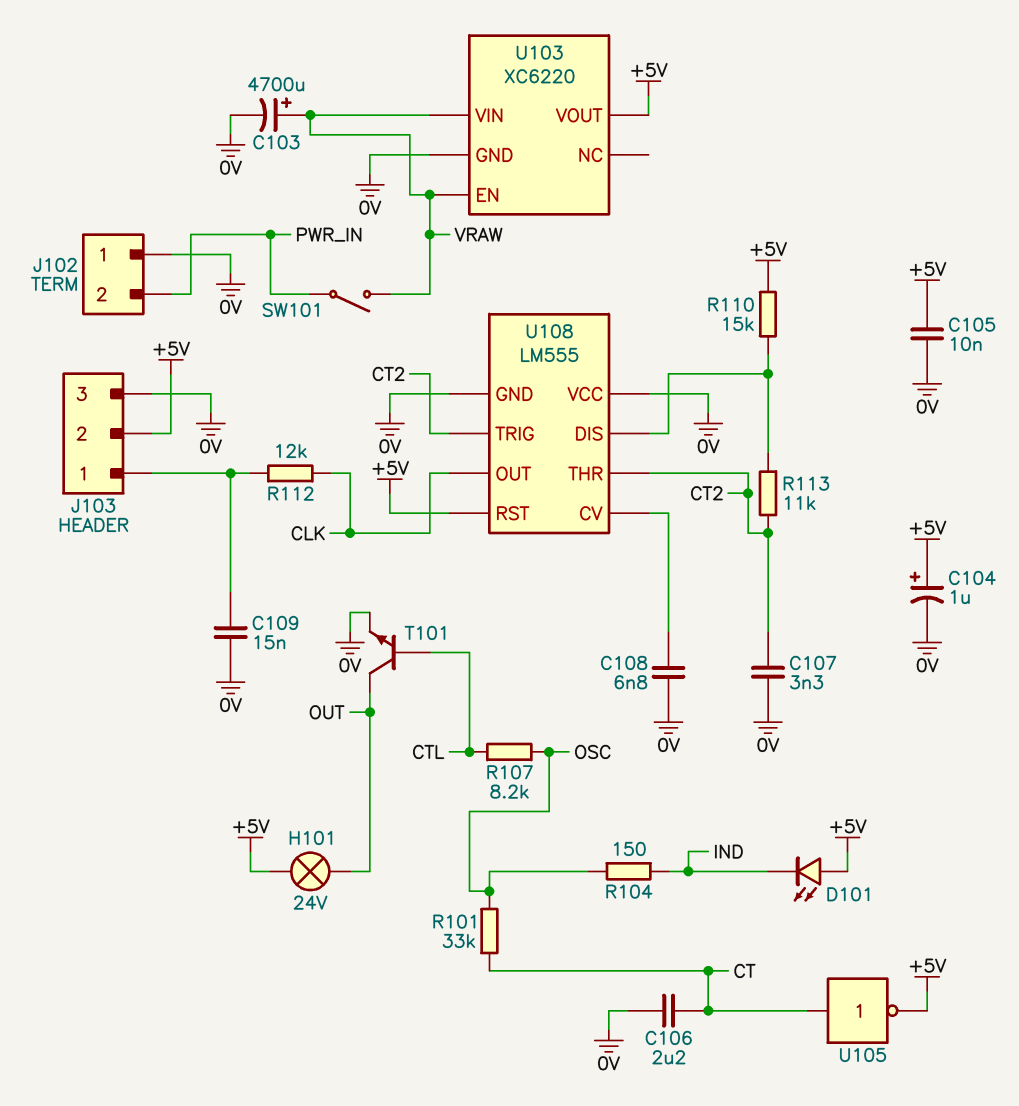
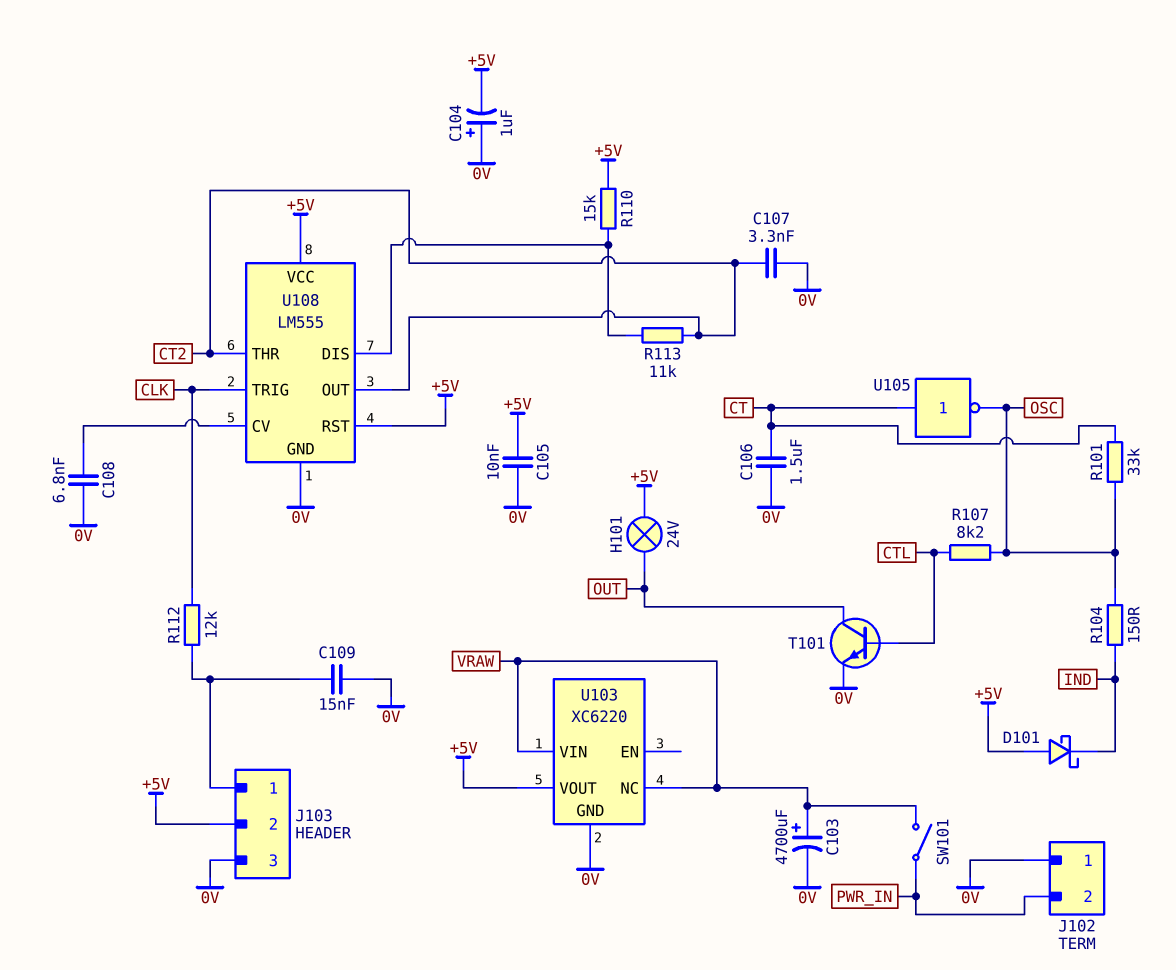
C104: 1uF (plus +5V, minus 0V) -> 1uF (plus 0V, minus +5V)
C106: 2.2uF (0V, CT) -> 1.5uF (0V, CT)
D101: LED (A +5V, K IND) -> schottky (A +5V, K IND)
U103 pin EN: VRAW -> none
U103 pin NC: none -> VRAW
U105: NOT (in CT, out +5V) -> NOT (in CT, out OSC)
U108 pin OUT: CLK -> CT2
U108 pin TRIG: CT2 -> CLK
U108 pin VCC: 0V -> +5V

